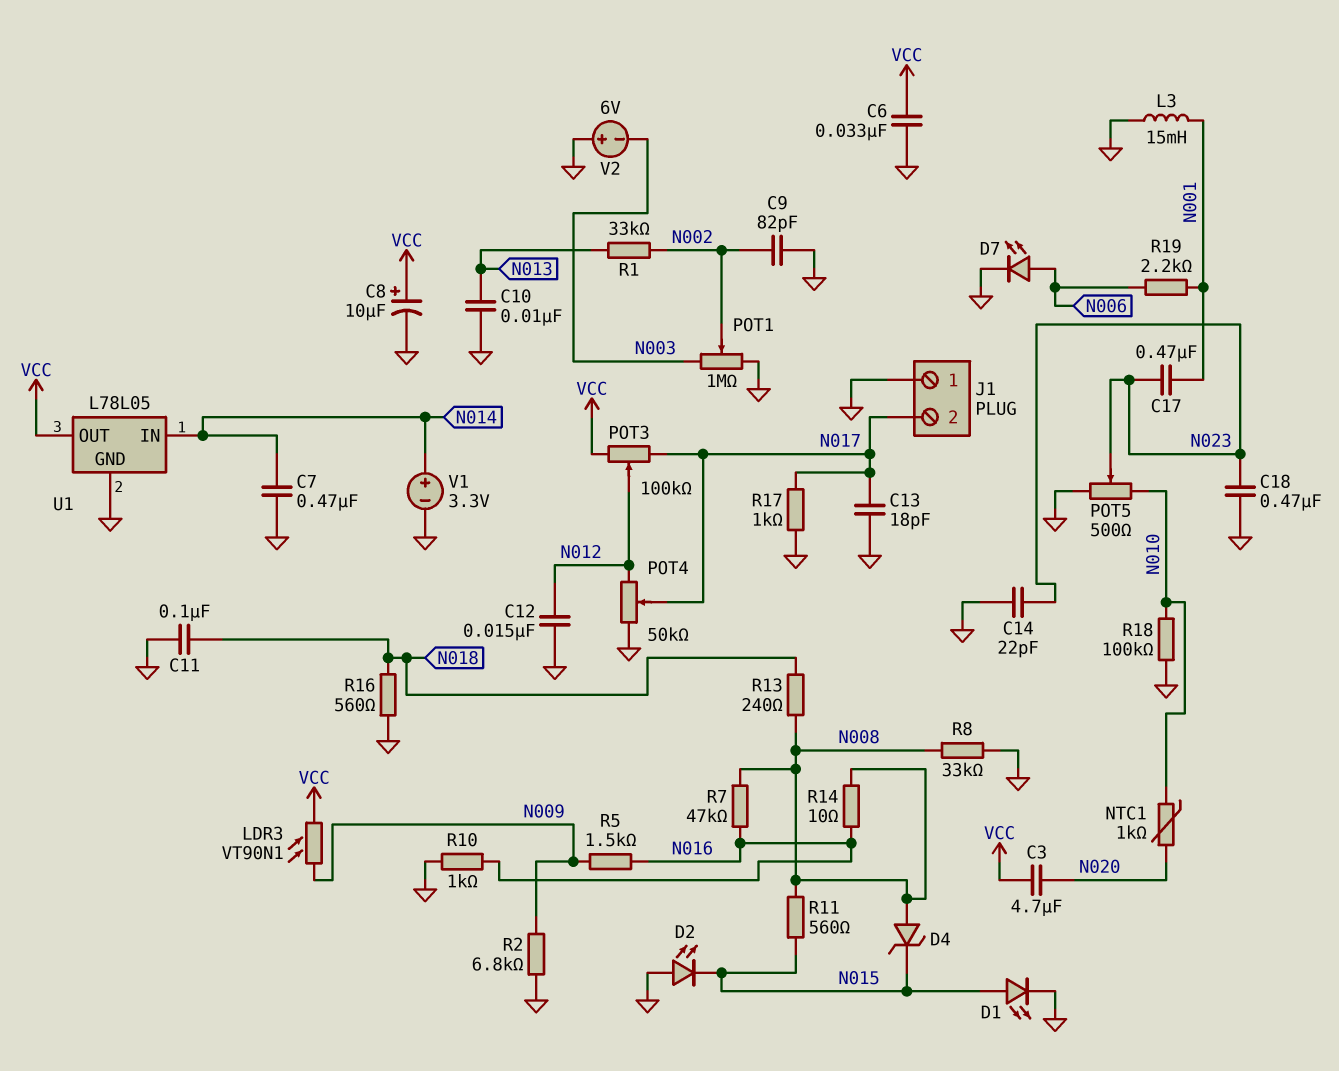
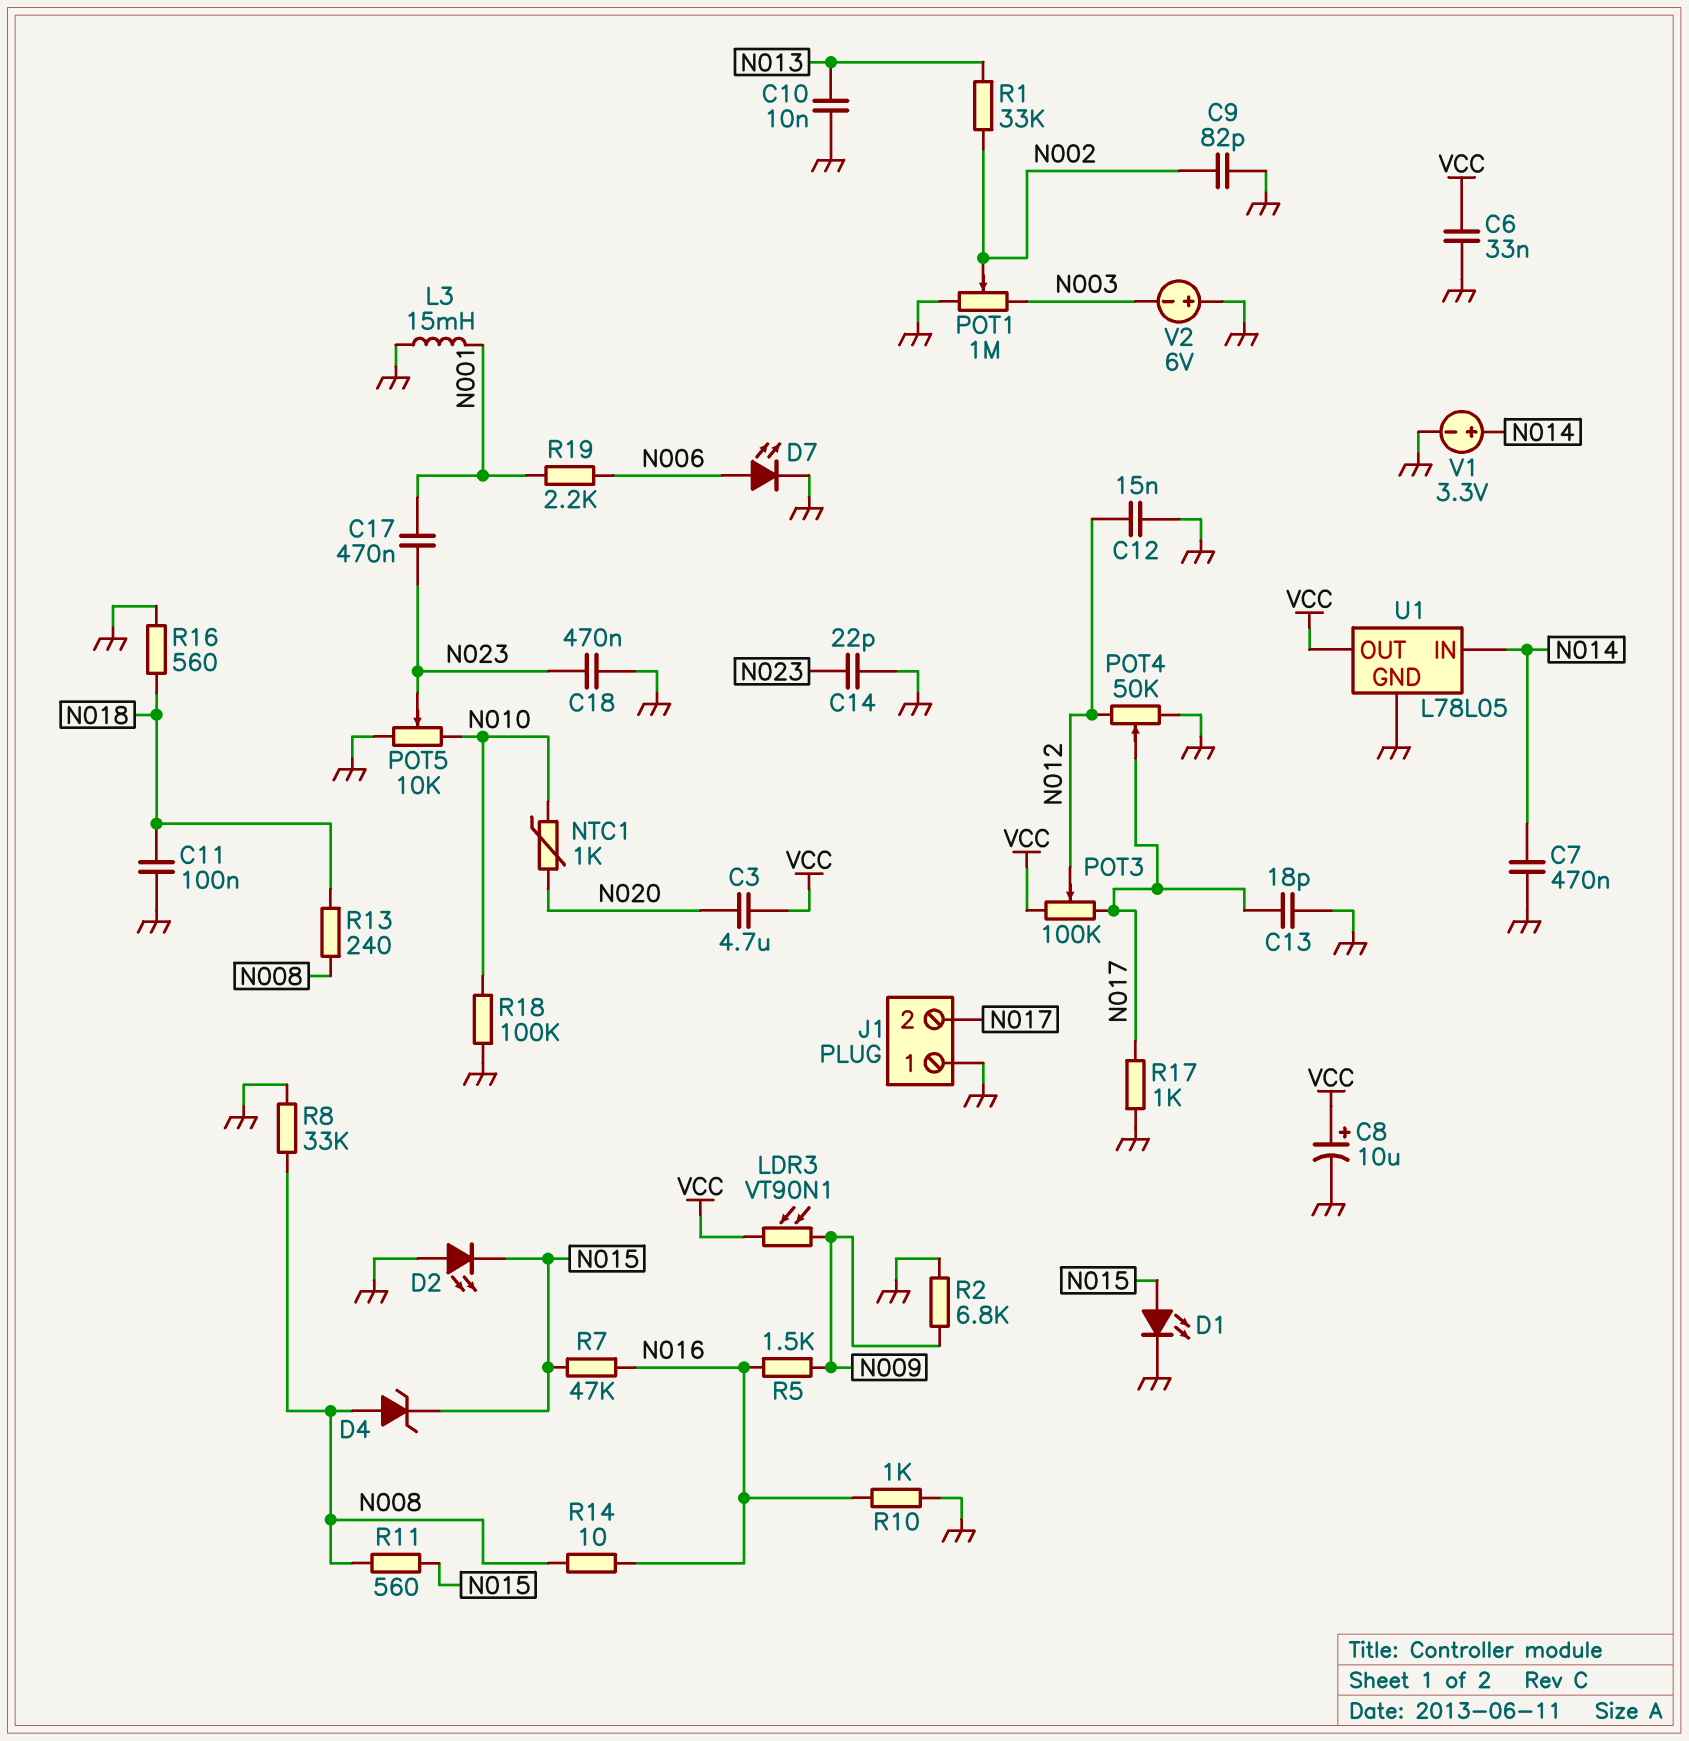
POT5: 500 (GND, N010, wiper N023) -> 10k (GND, N010, wiper N023)
R7: 47k (N008, N016) -> 47k (N015, N016)

